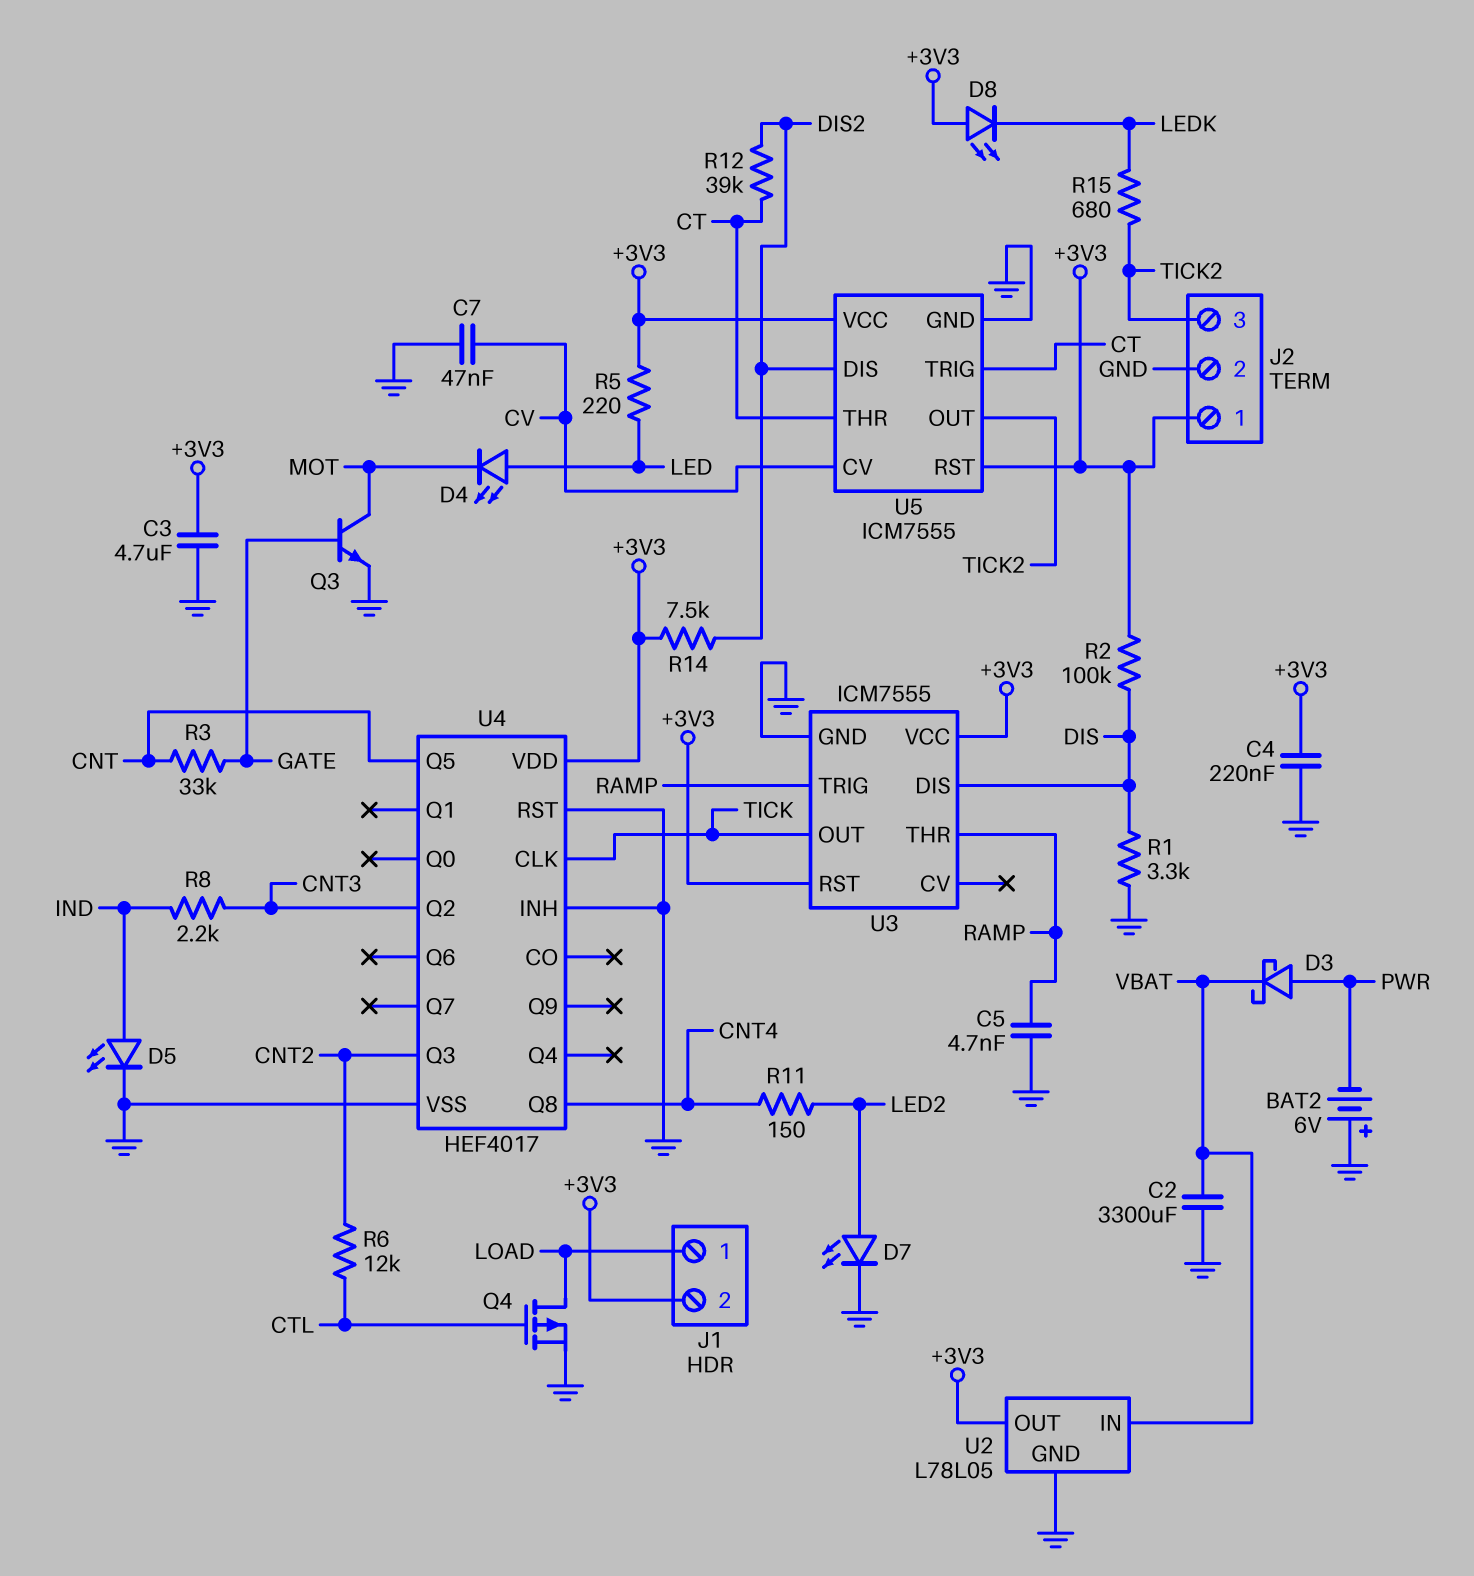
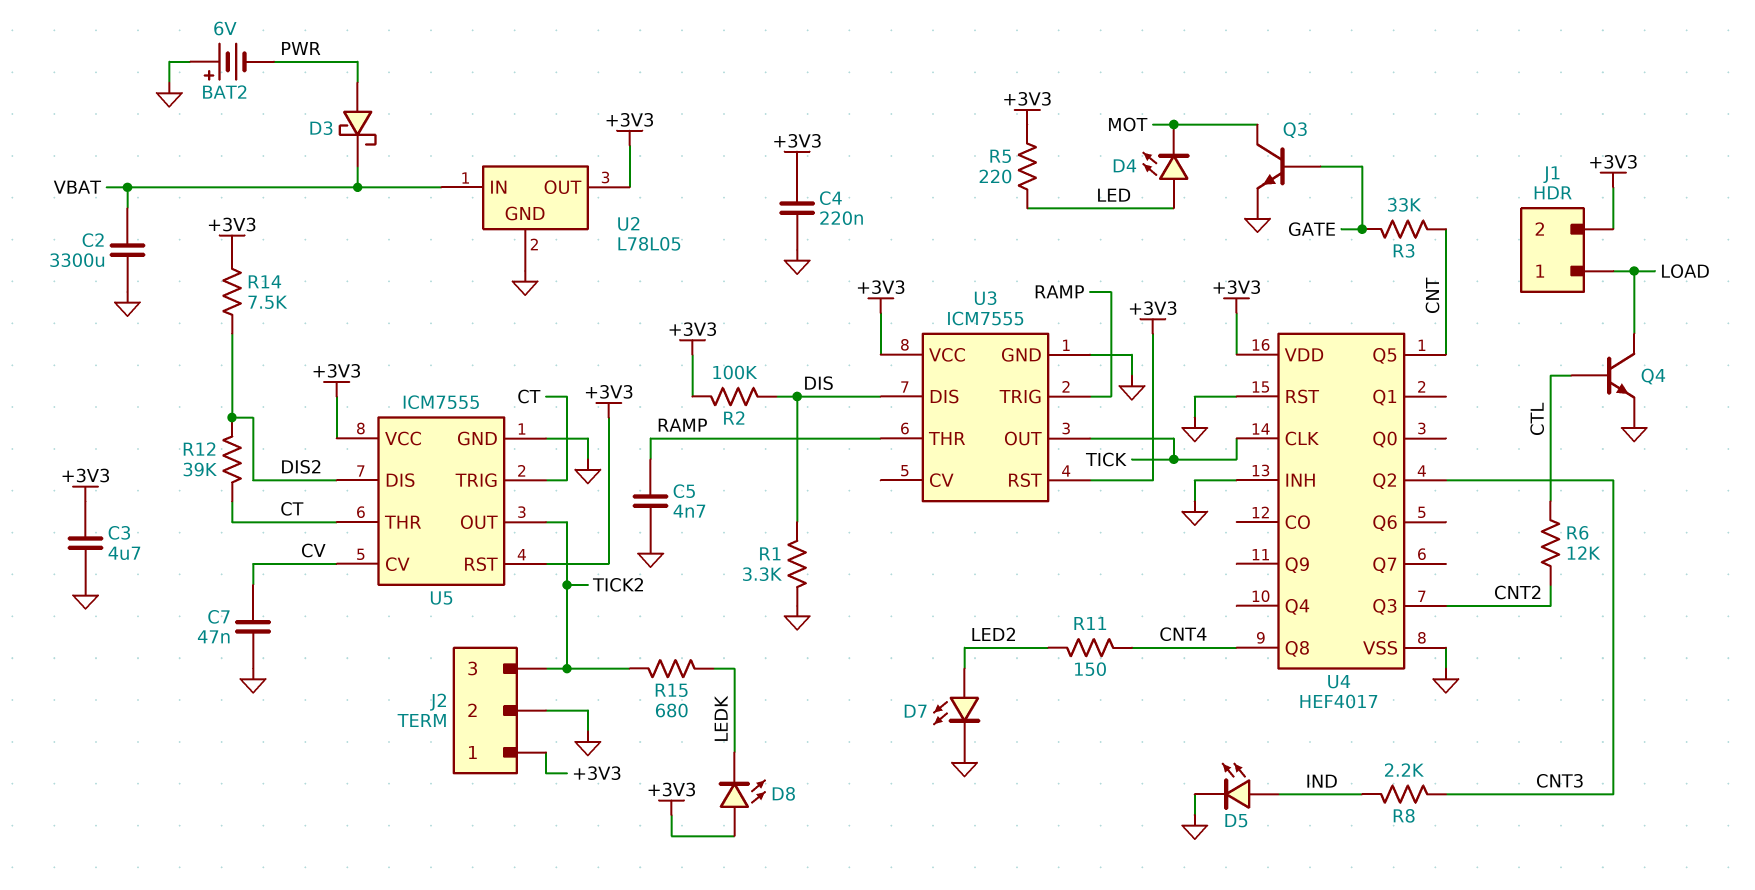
Q4: PMOS (G CTL, D LOAD, S GND) -> NPN (B CTL, C LOAD, E GND)

